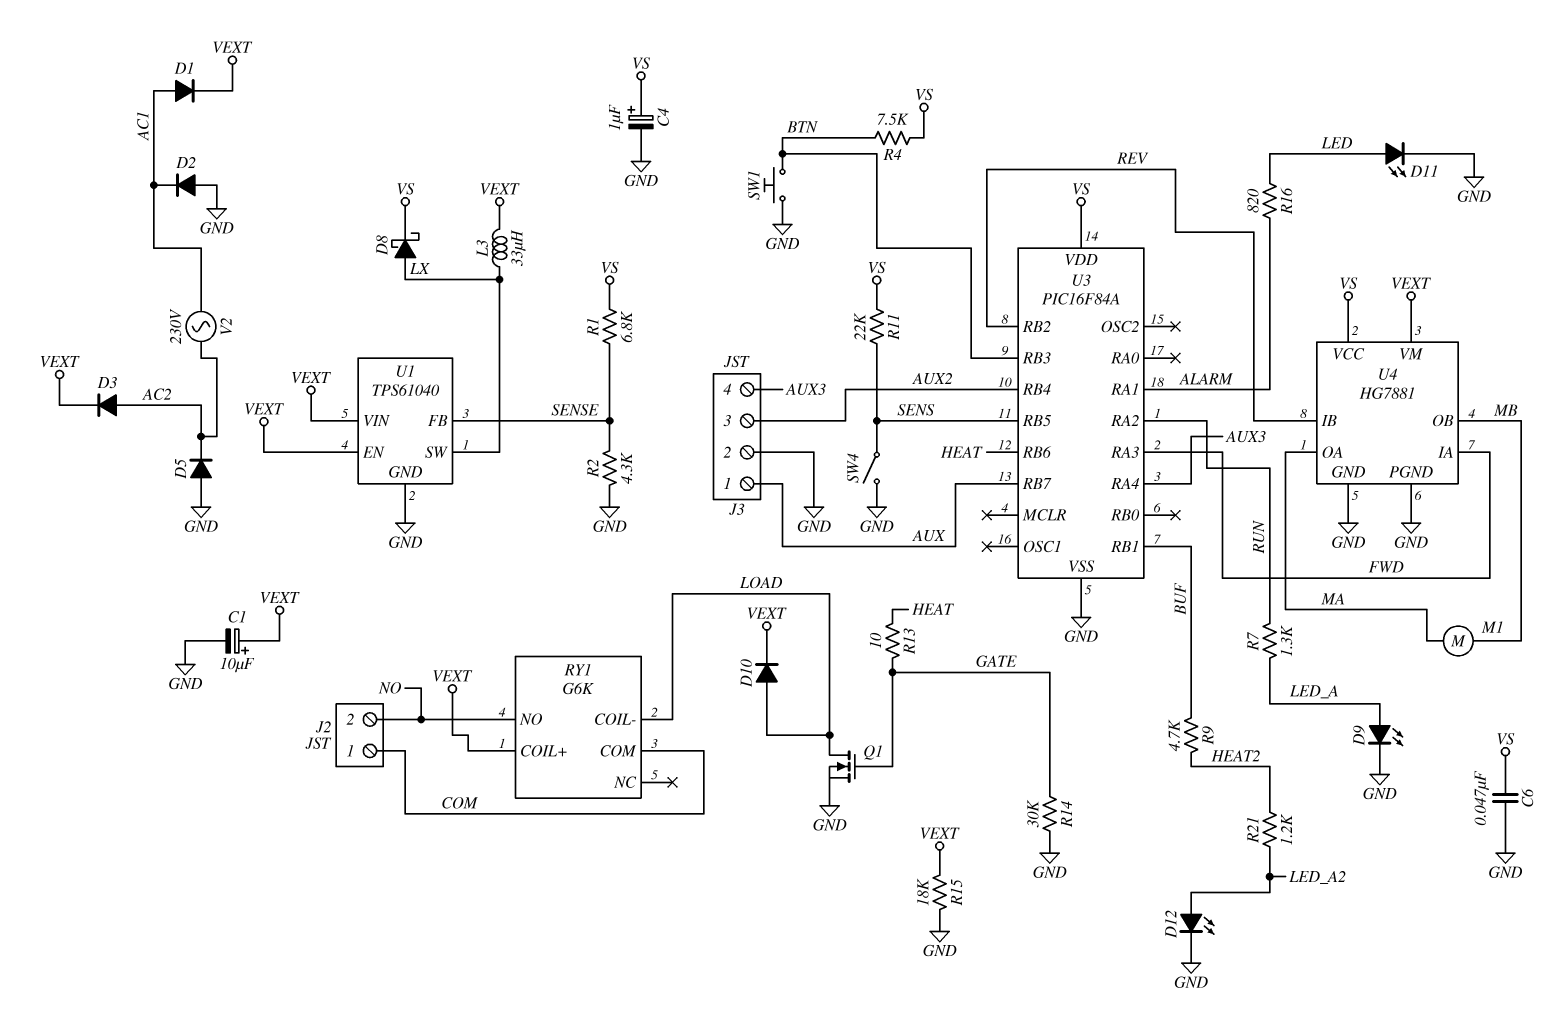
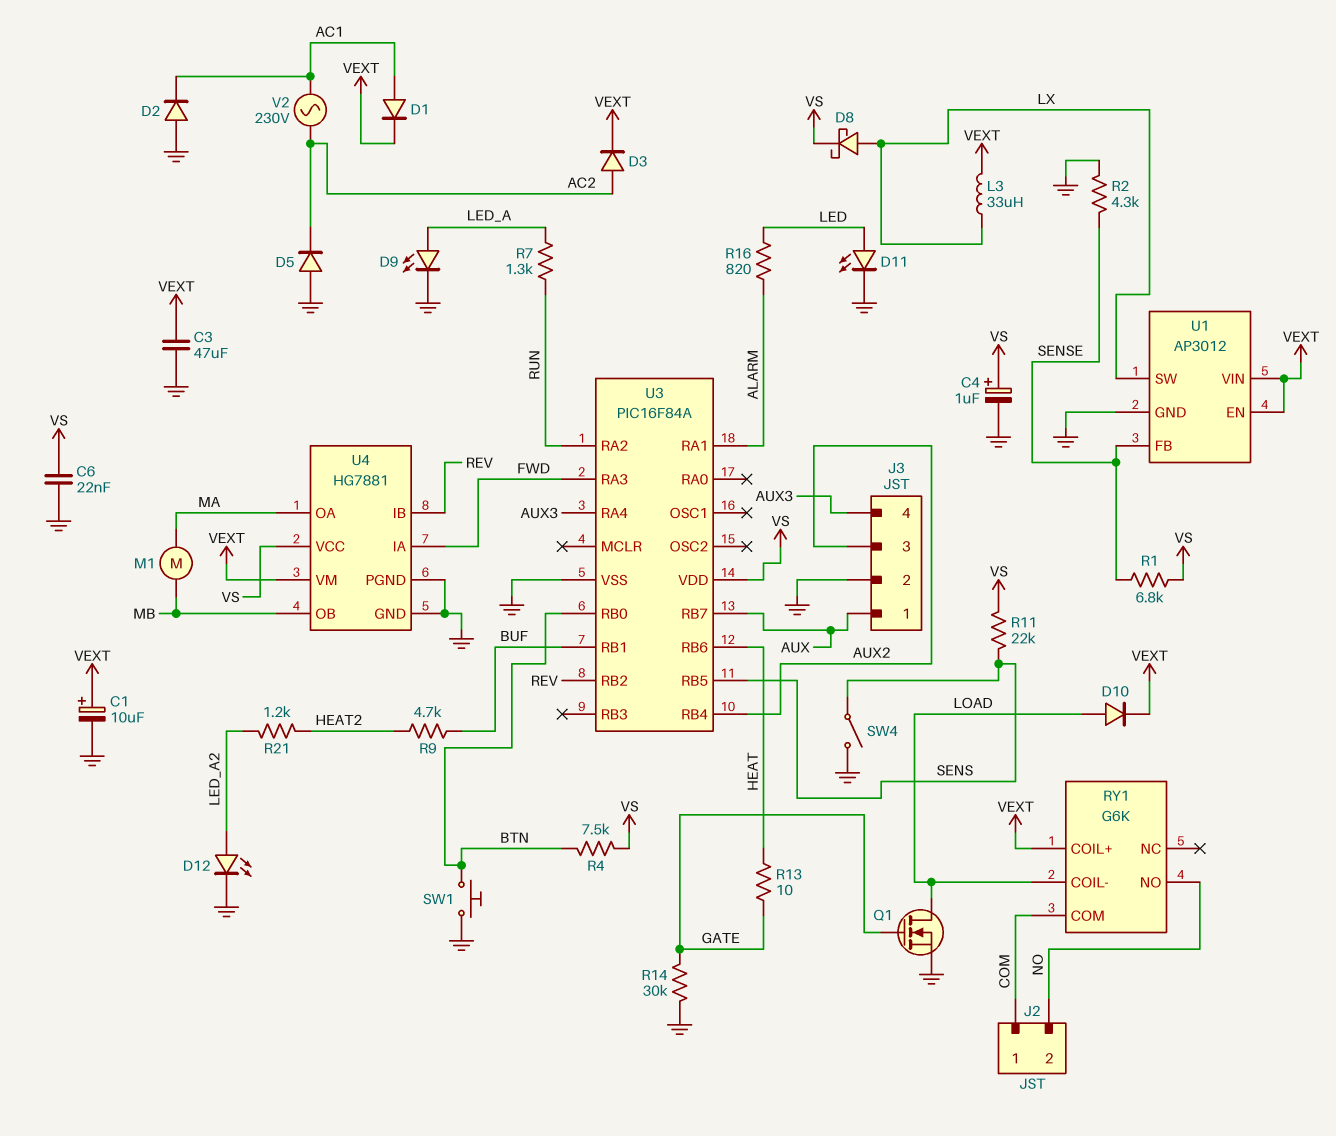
C3: none -> 47uF (GND, VEXT)
C6: 47nF (GND, VS) -> 22nF (GND, VS)
R15: 18k (GND, VEXT) -> none
U1: TPS61040 -> AP3012
U3 pin RB0: none -> BTN
U3 pin RB3: BTN -> none

